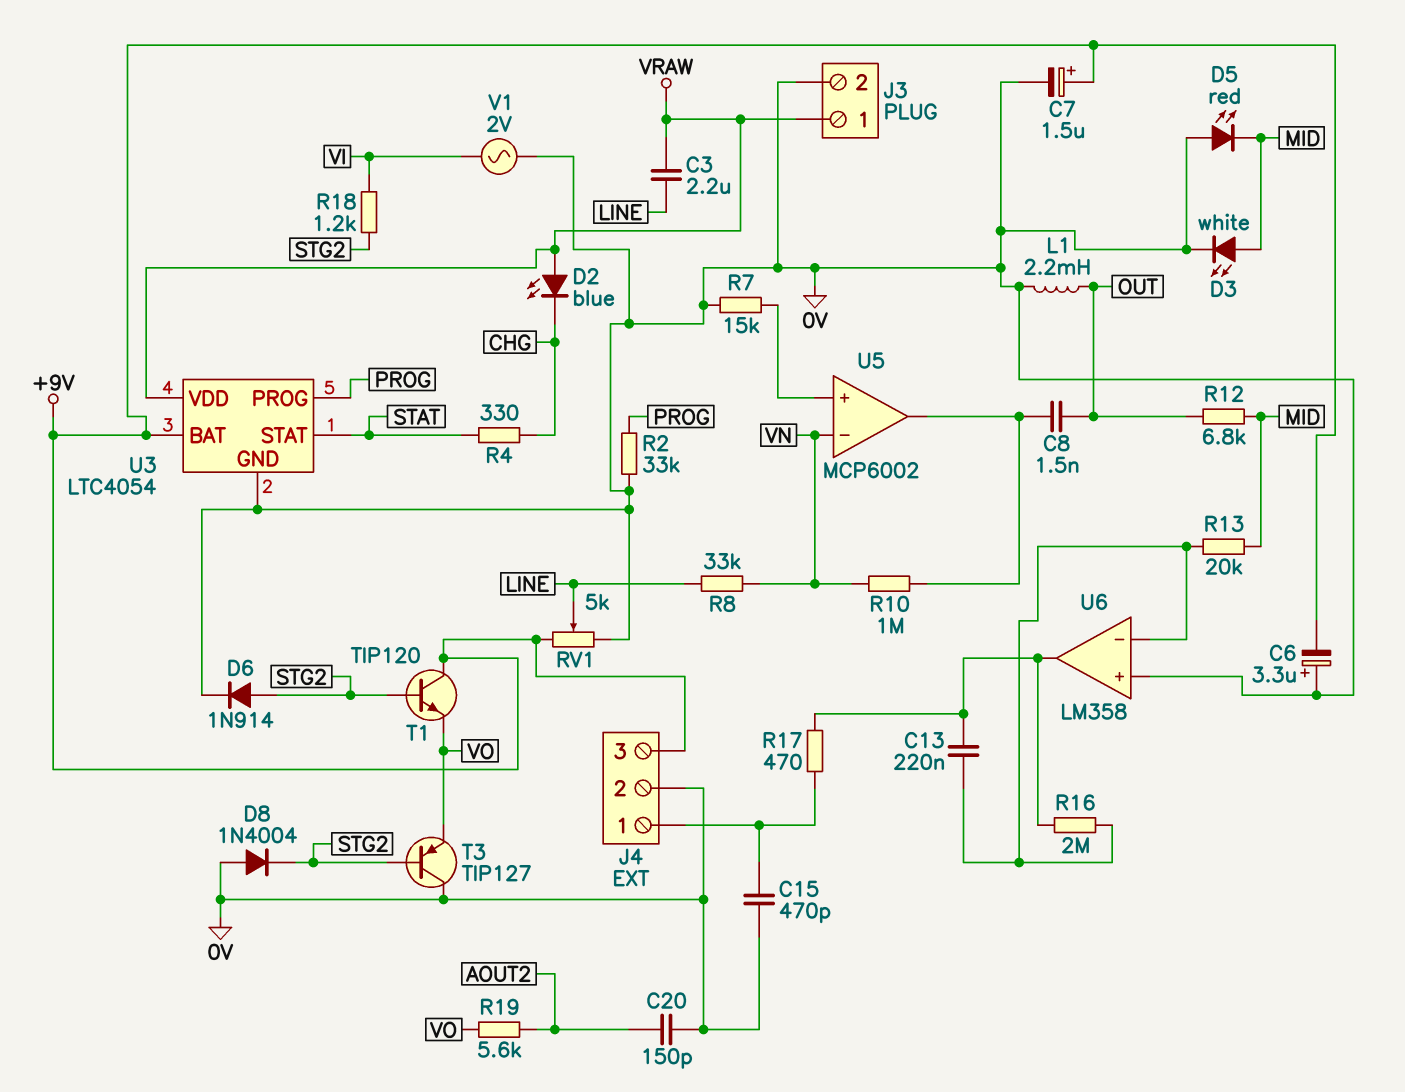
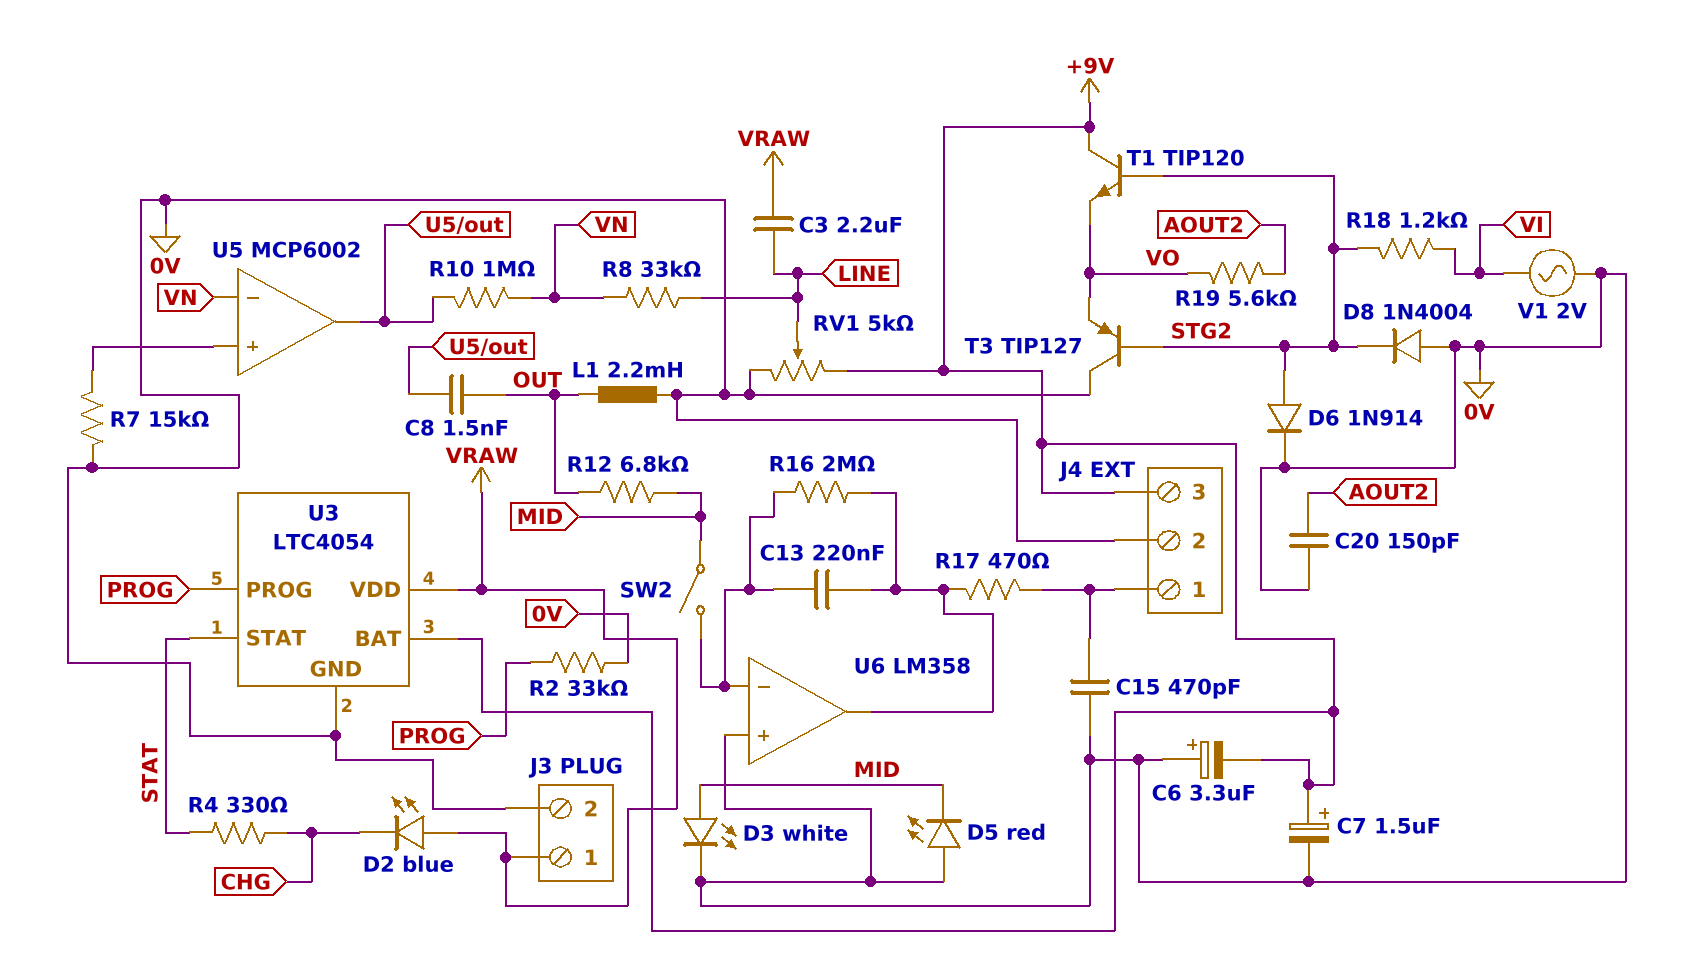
R13: 20k (MID, U6/in-) -> none
SW2: none -> switch (MID, U6/in-)

